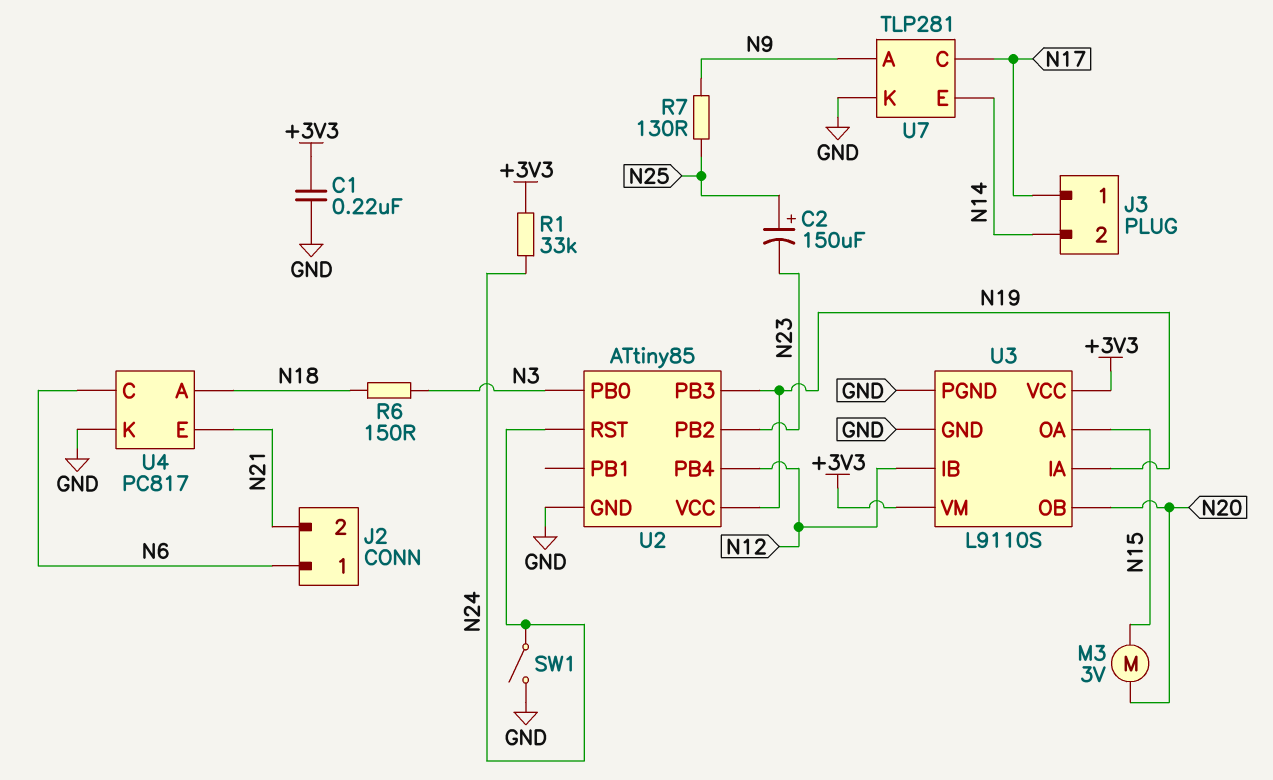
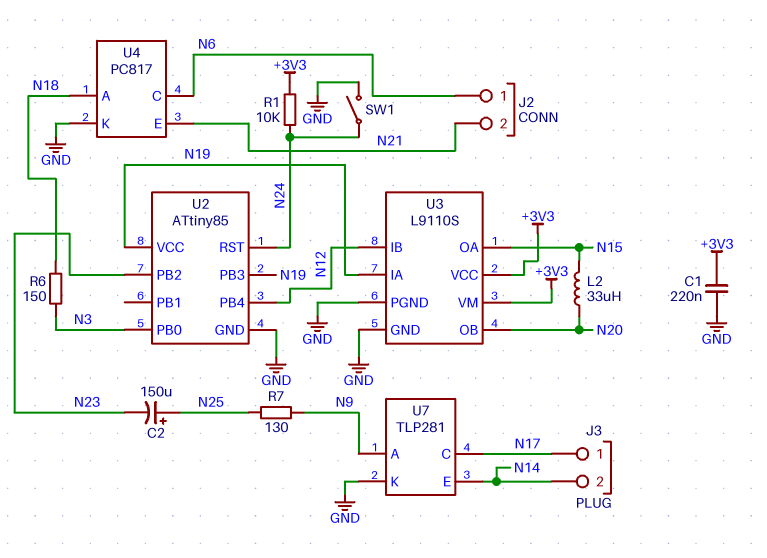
L2: none -> 33uH (N15, N20)
M3: motor 3V (N15, N20) -> none
R1: 33k (+3V3, N24) -> 10k (+3V3, N24)

